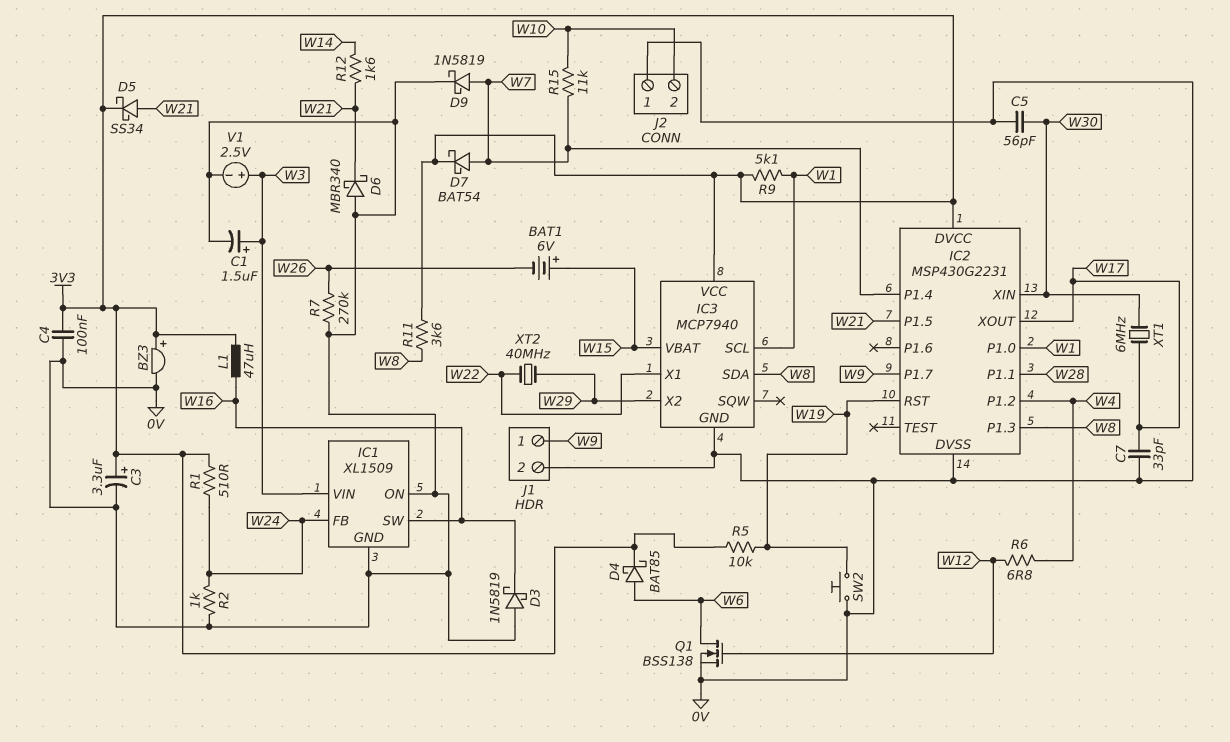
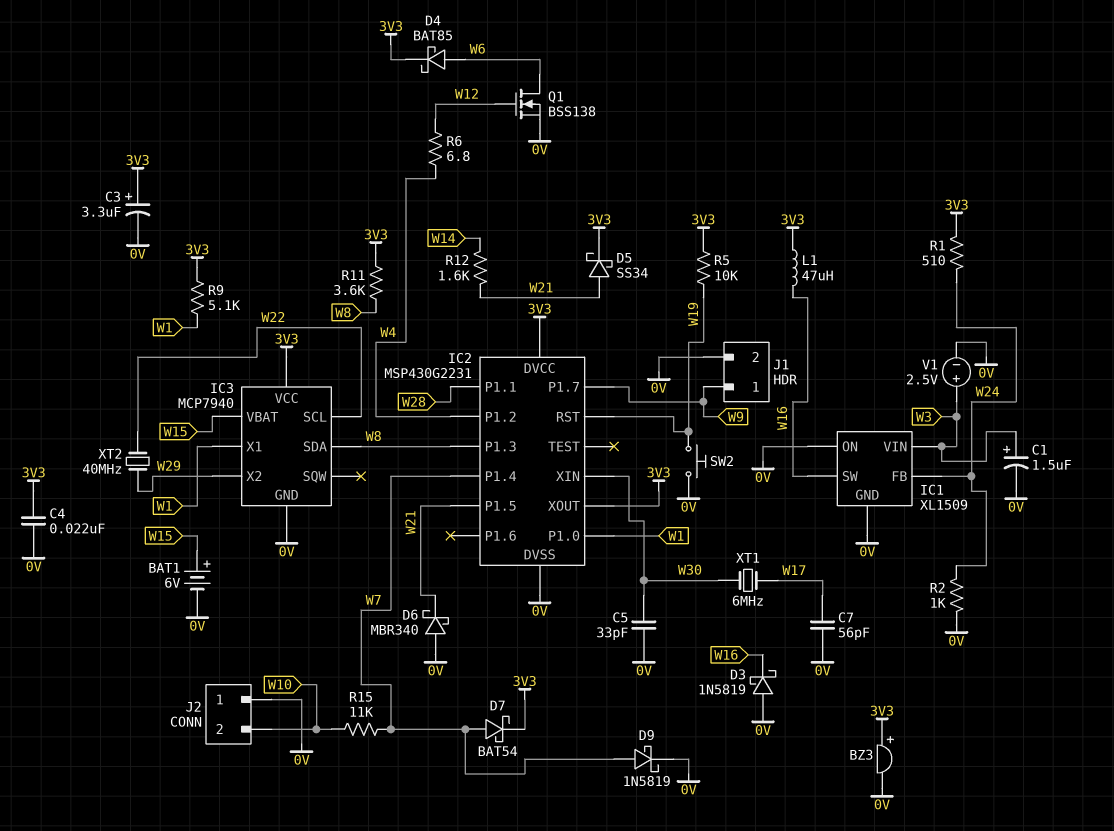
BAT1: 6V (plus W15, minus W26) -> 6V (plus W15, minus 0V)
C4: 100nF (0V, 3V3) -> 22nF (0V, 3V3)
C5: 56pF (0V, W30) -> 33pF (0V, W30)
C7: 33pF (0V, W17) -> 56pF (0V, W17)
IC2 pin XOUT: W17 -> 3V3
IC3 pin SCL: W1 -> W22
IC3 pin X1: W22 -> W1
R7: 270k (0V, W26) -> none

